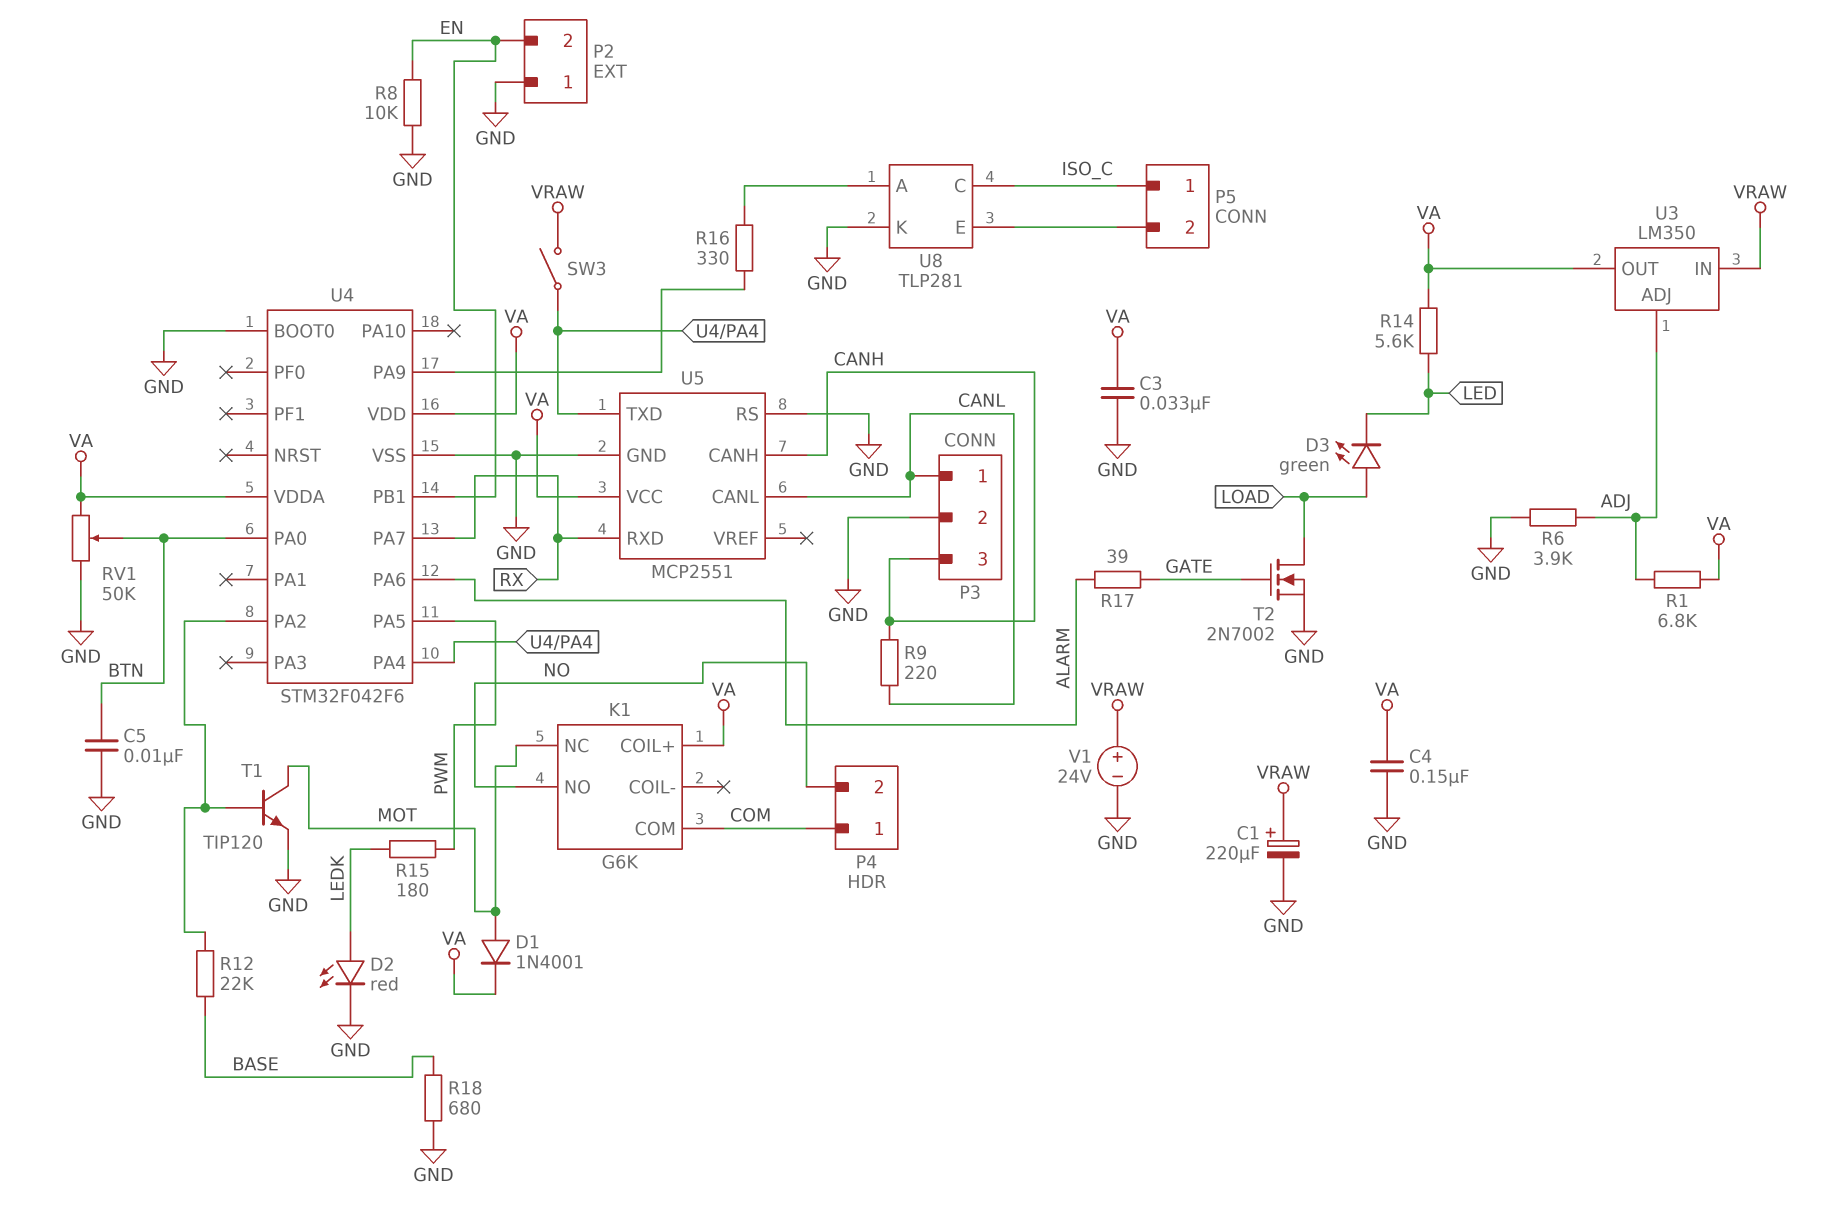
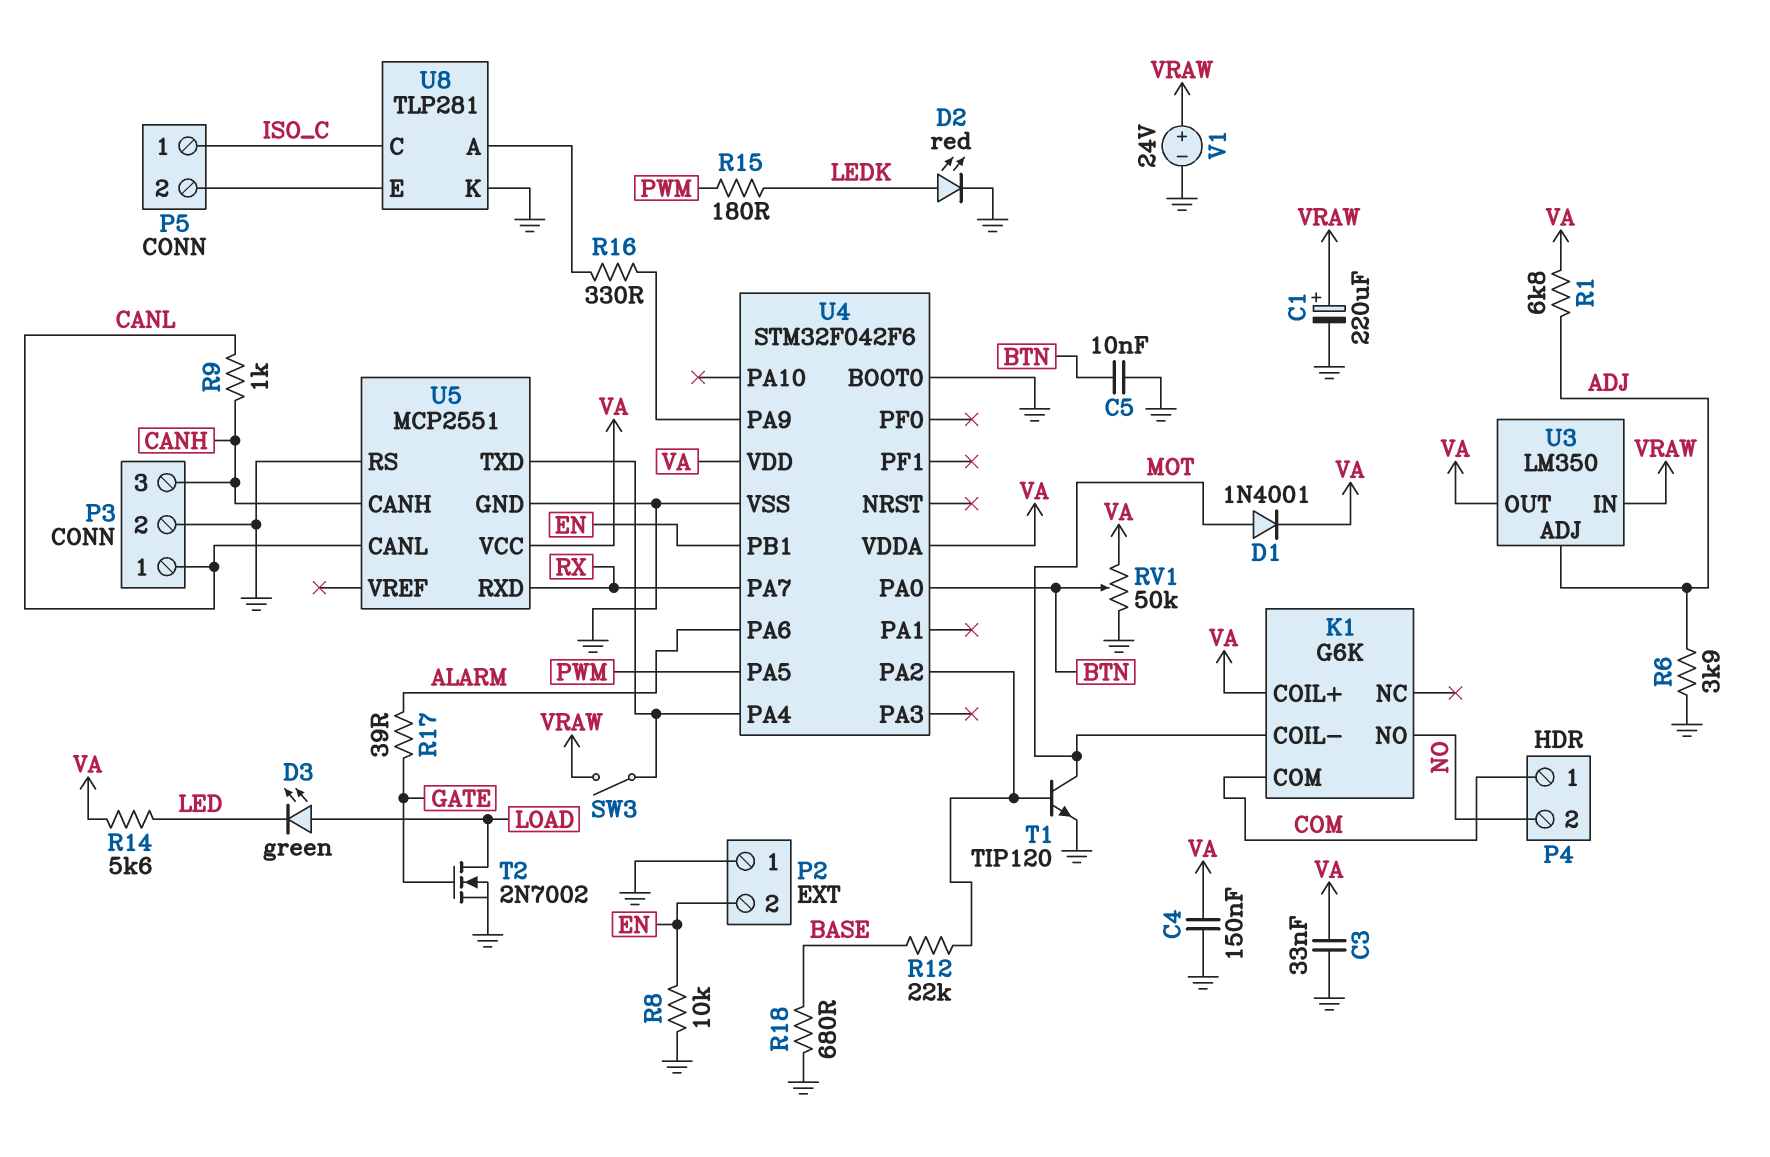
K1 pin COIL-: none -> MOT
K1 pin NC: MOT -> none
R9: 220 (CANH, CANL) -> 1k (CANH, CANL)

